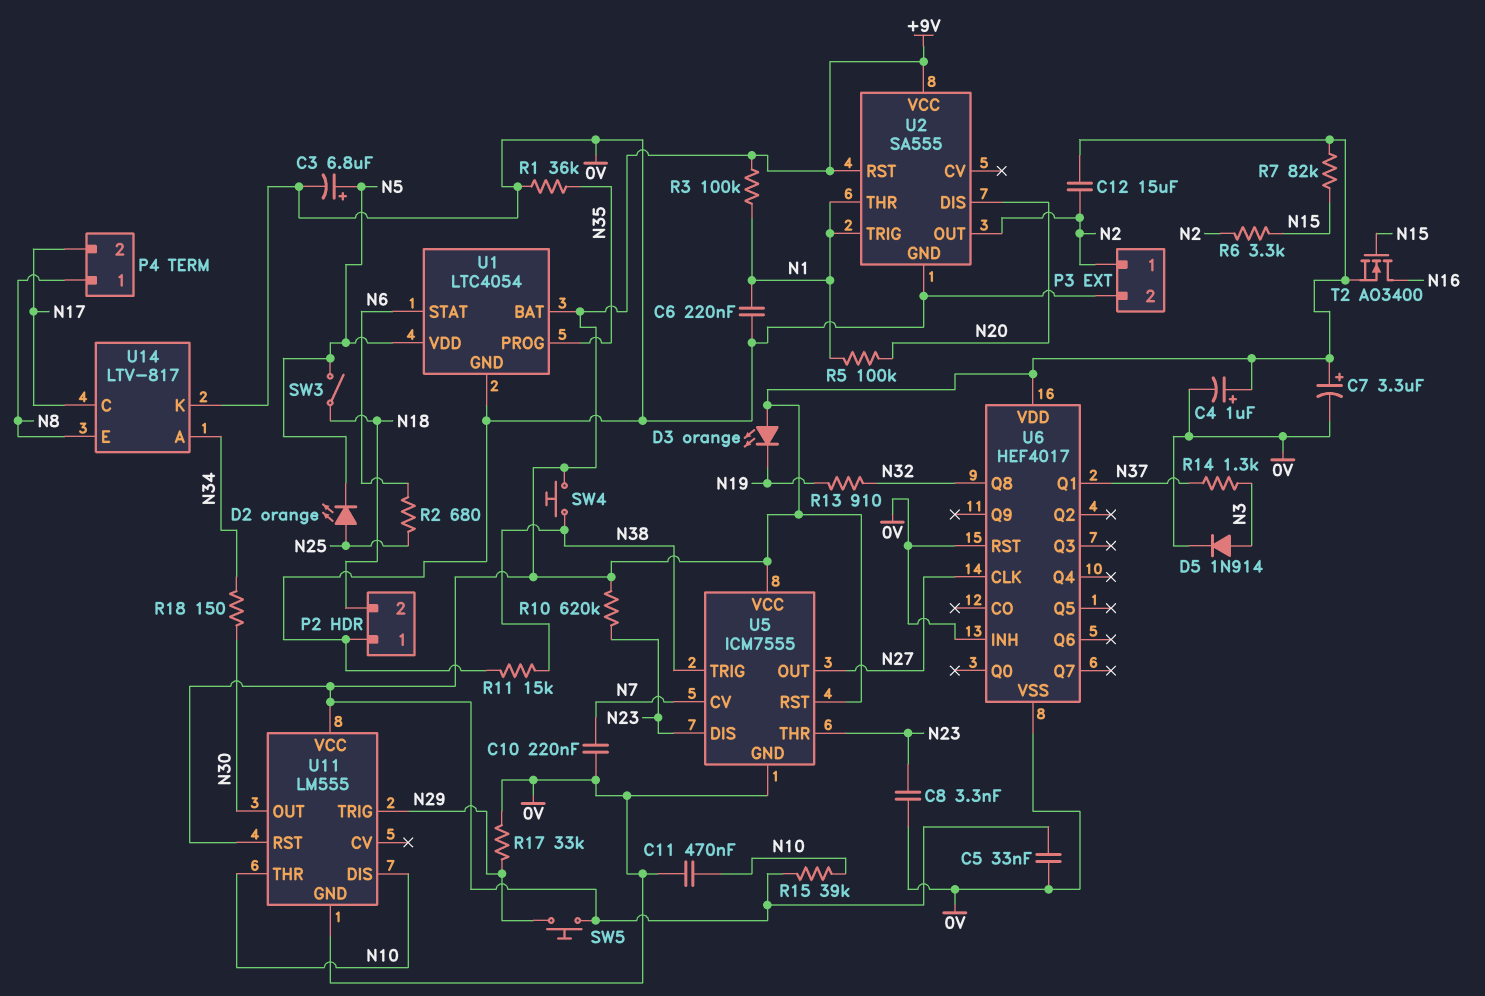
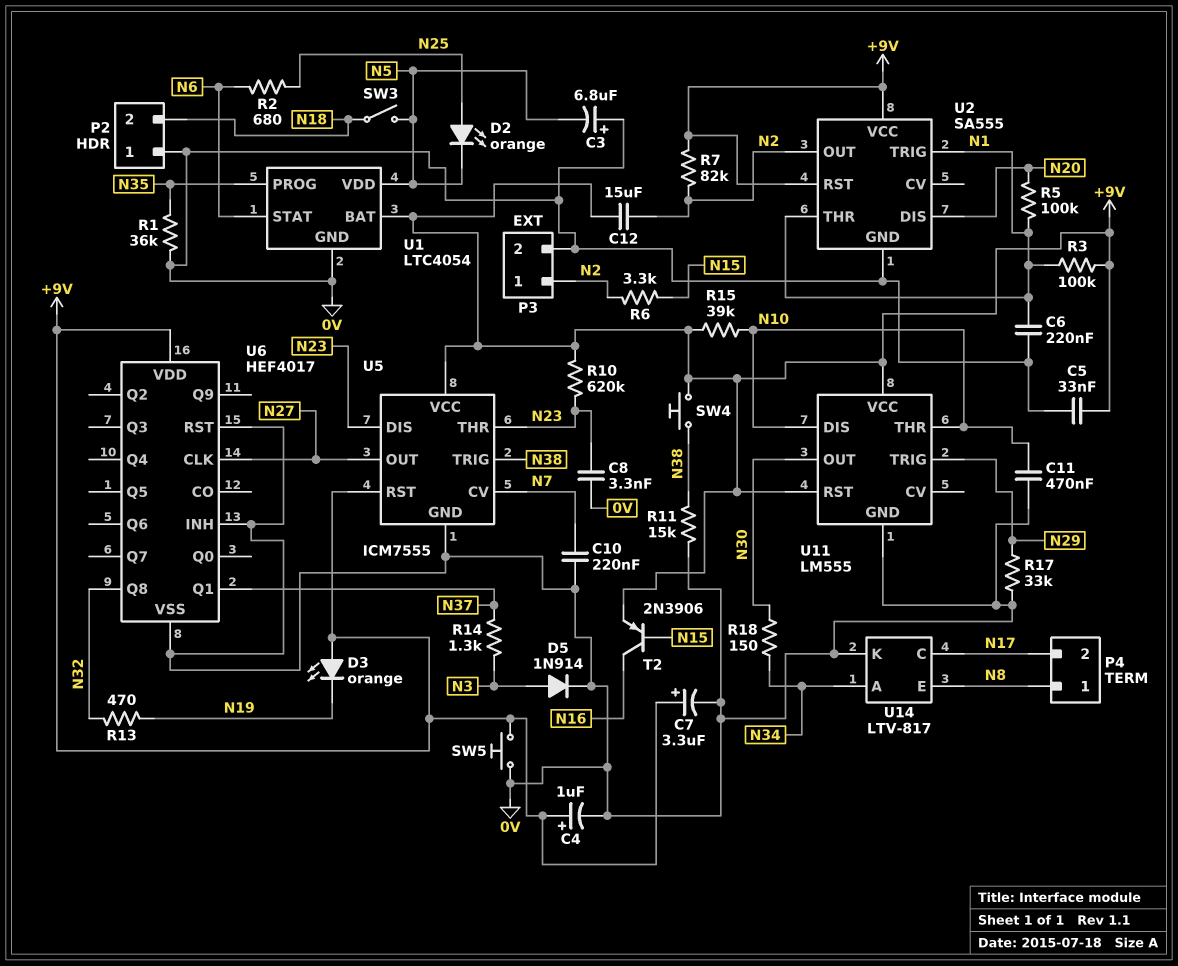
C3: 6.8uF (plus N5, minus 0V) -> 6.8uF (plus 0V, minus N5)
R7: 82k (+9V, N15) -> 82k (+9V, N2)
R13: 910 (N19, N32) -> 470 (N19, N32)
SW5: button (+9V, N29) -> button (+9V, 0V)
T2: NMOS AO3400 (G N15, D N16, S +9V) -> PNP 2N3906 (B N15, C N16, E +9V)

